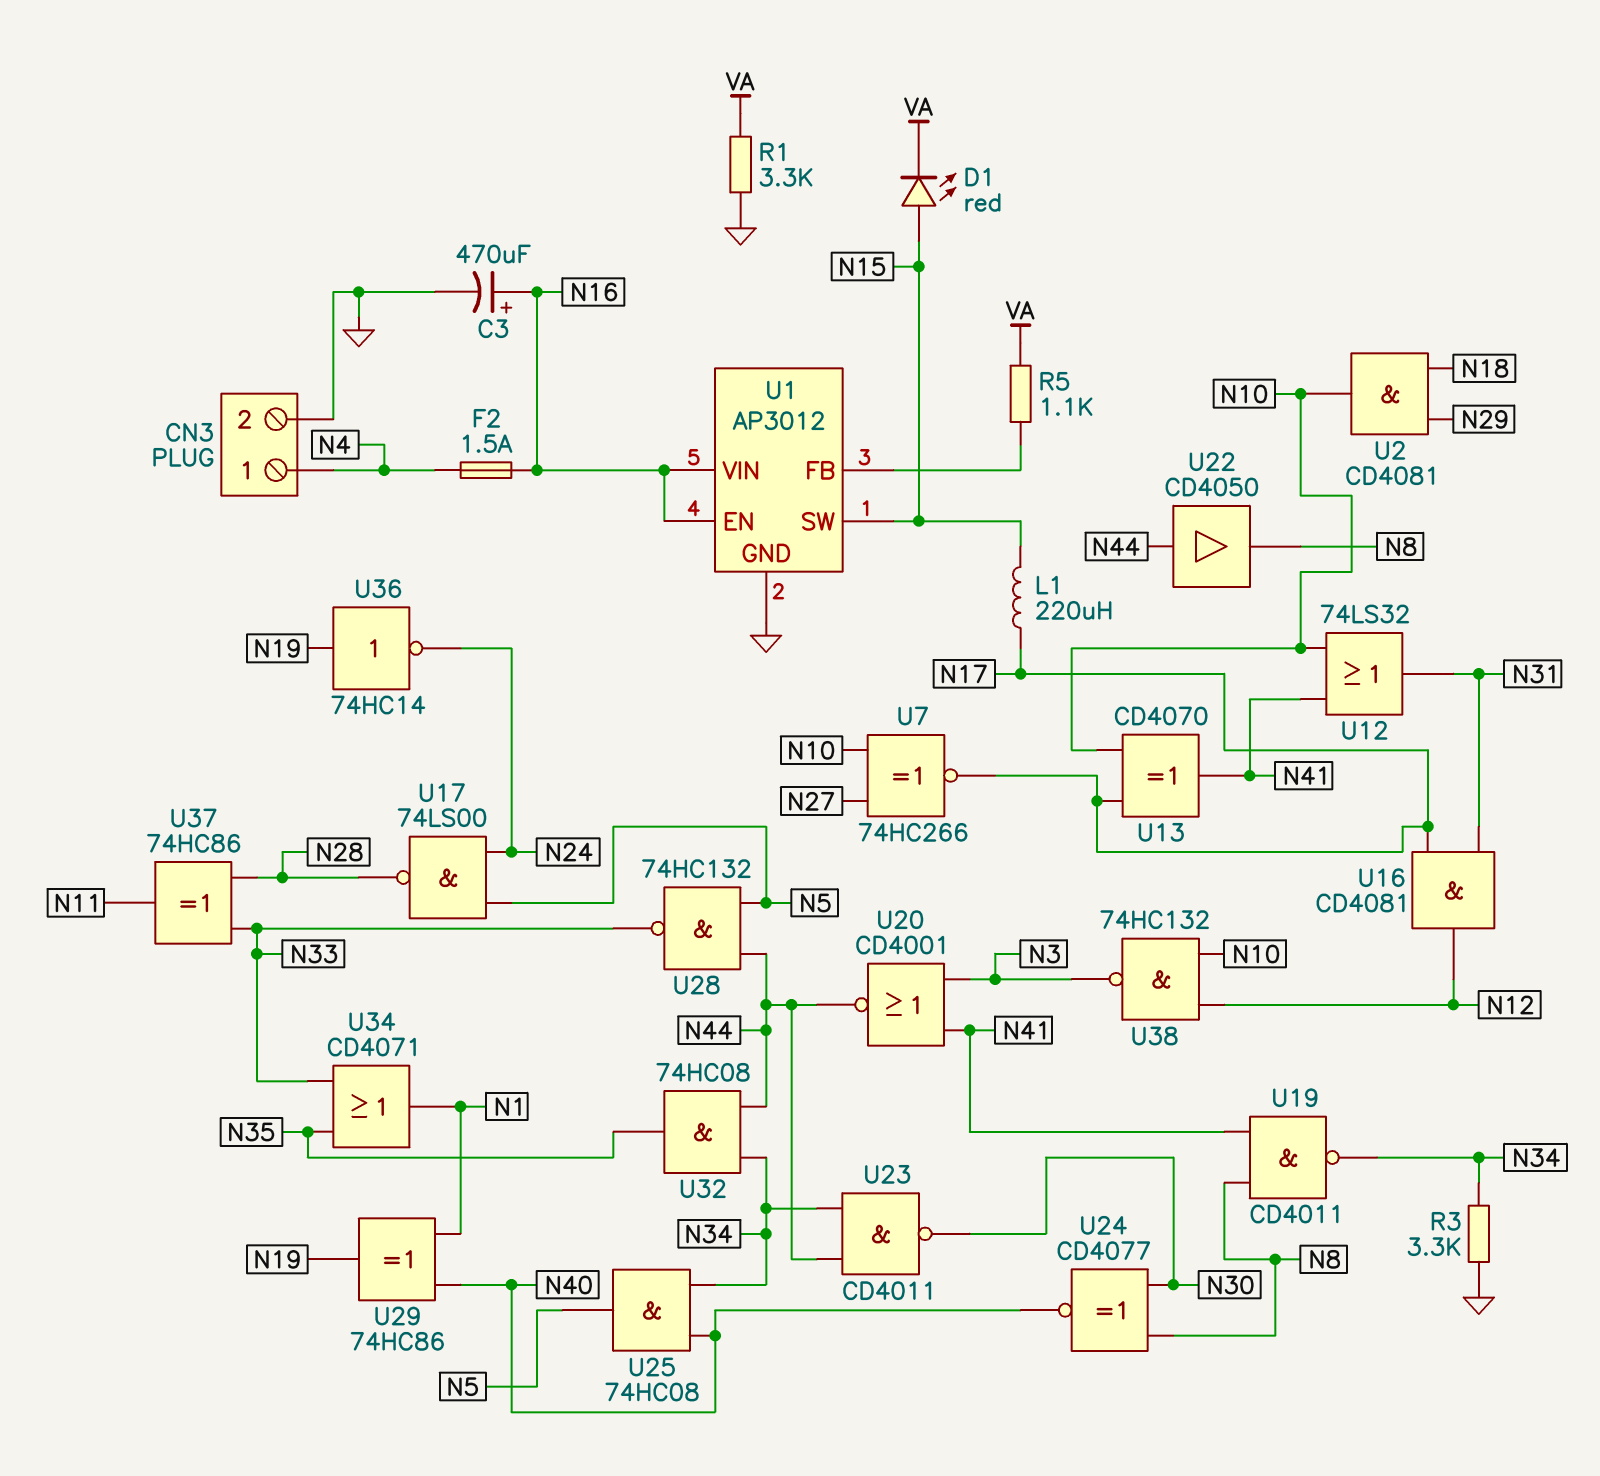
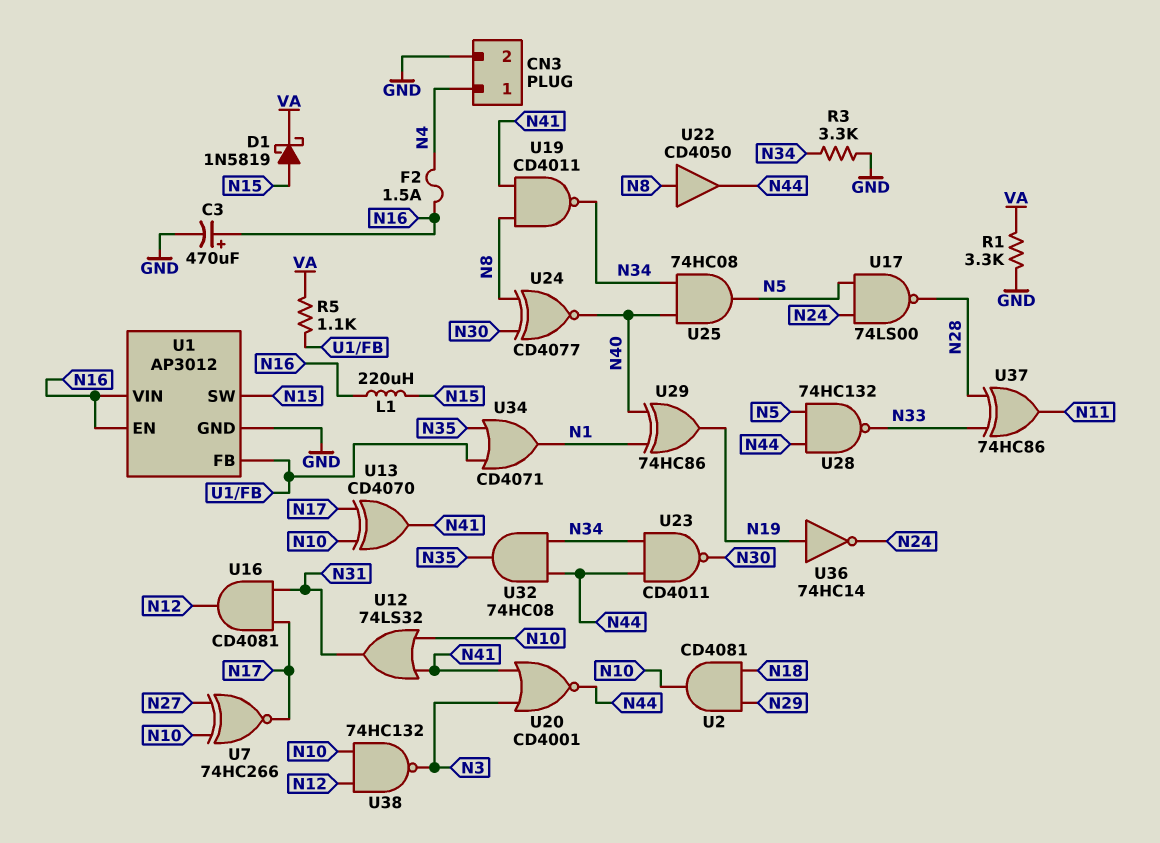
D1: LED red (A N15, K VA) -> schottky 1N5819 (A N15, K VA)
L1: 220uH (N15, N17) -> 220uH (N15, N16)
U22: buffer CD4050 (in N44, out N8) -> buffer CD4050 (in N8, out N44)
U34: OR CD4071 (in N33, in N35, out N1) -> OR CD4071 (in N35, in U1/FB, out N1)

